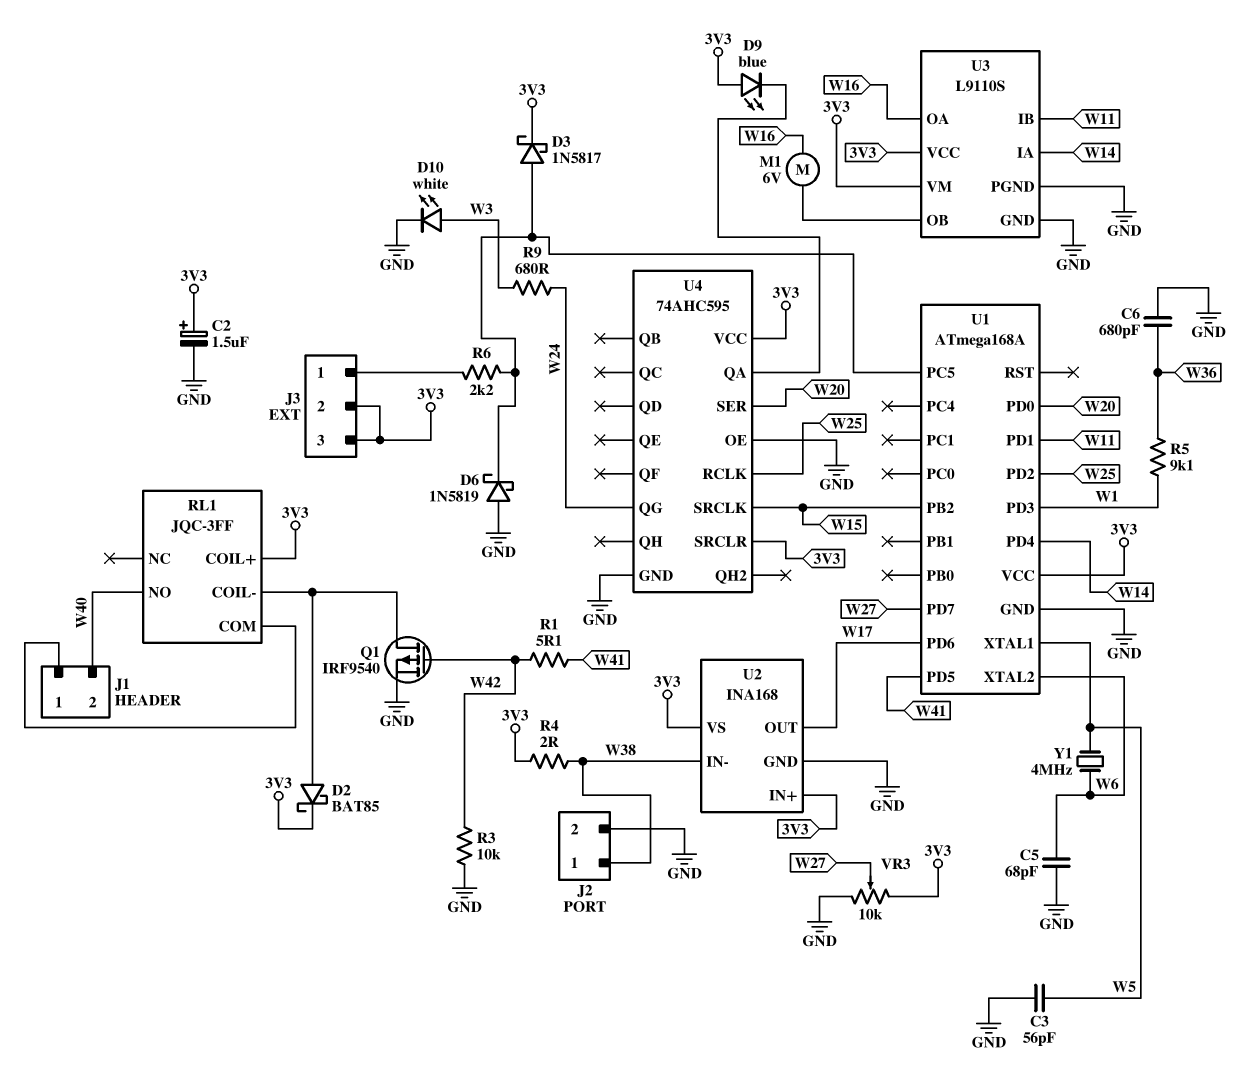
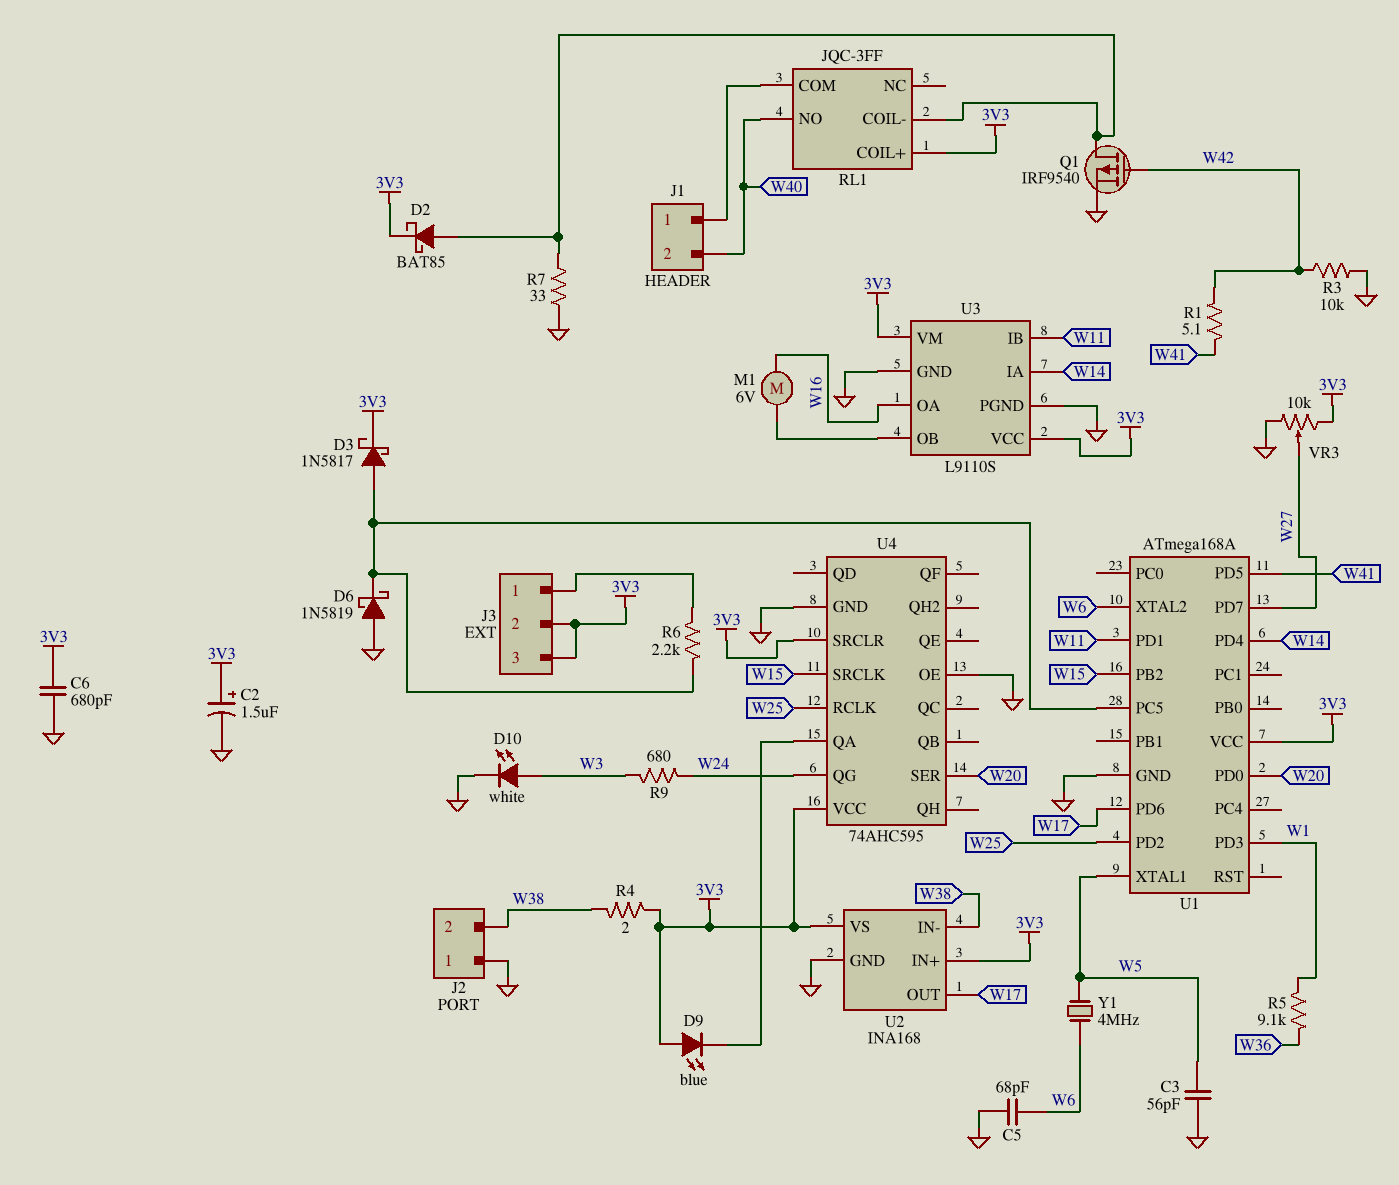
C6: 680pF (GND, W36) -> 680pF (3V3, GND)
J2 pin 1: W38 -> GND
J2 pin 2: GND -> W38
R7: none -> 33 (GND, RL1/COIL-)

